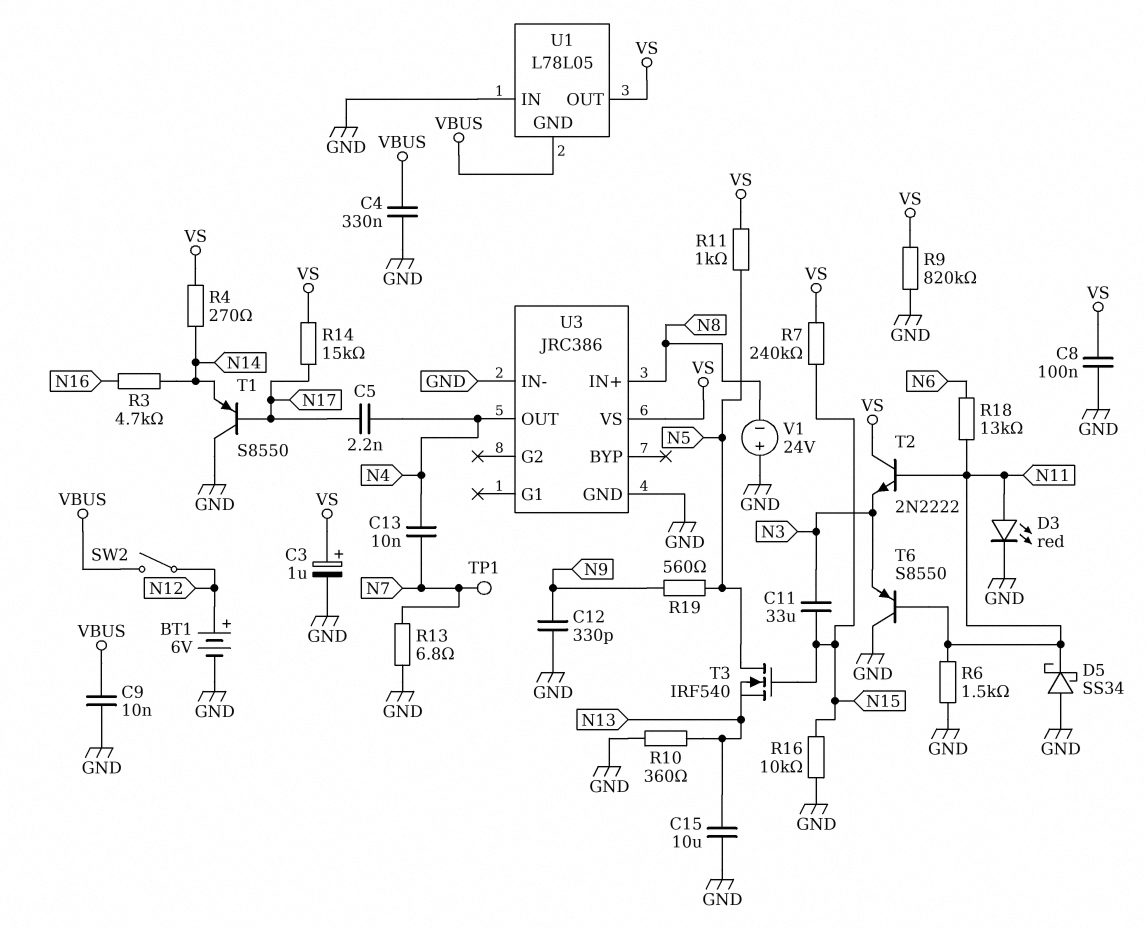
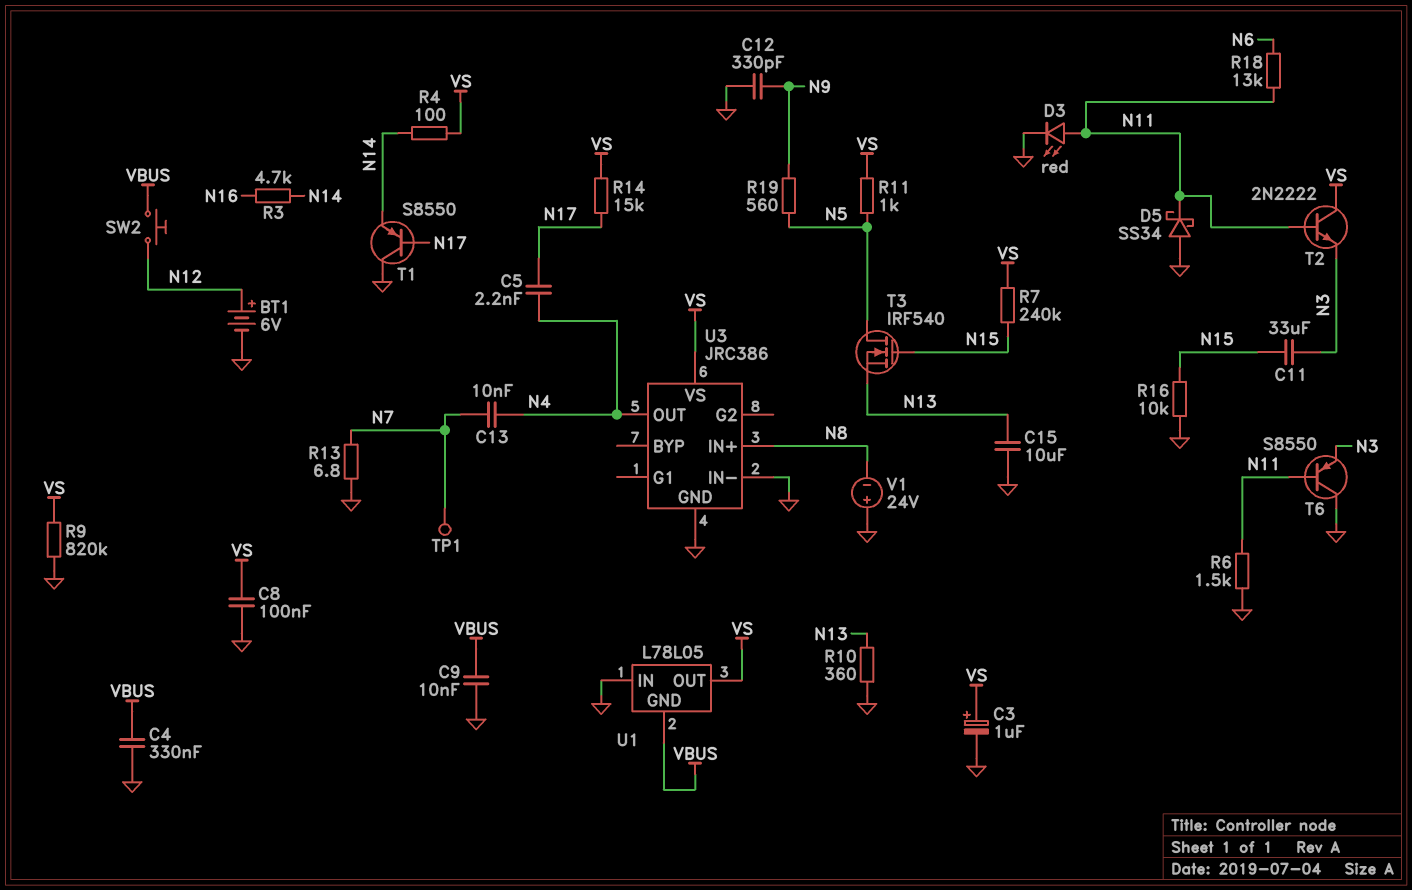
R4: 270 (N14, VS) -> 100 (N14, VS)
SW2: switch (N12, VBUS) -> button (N12, VBUS)

